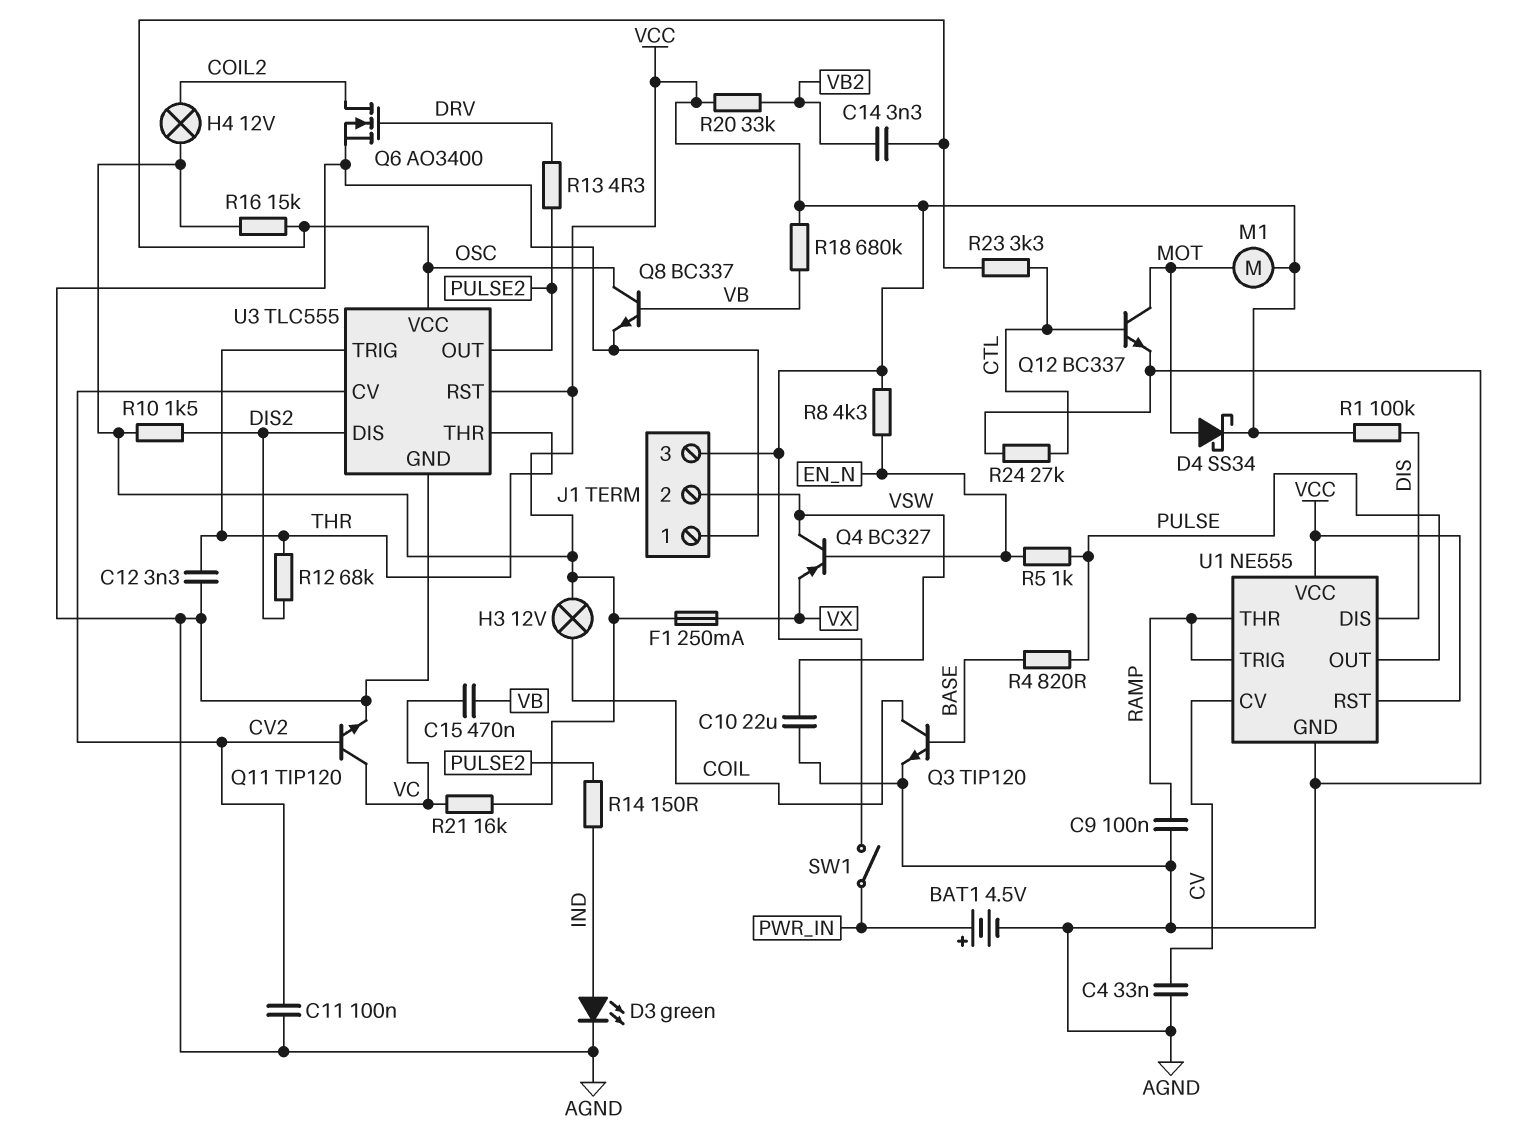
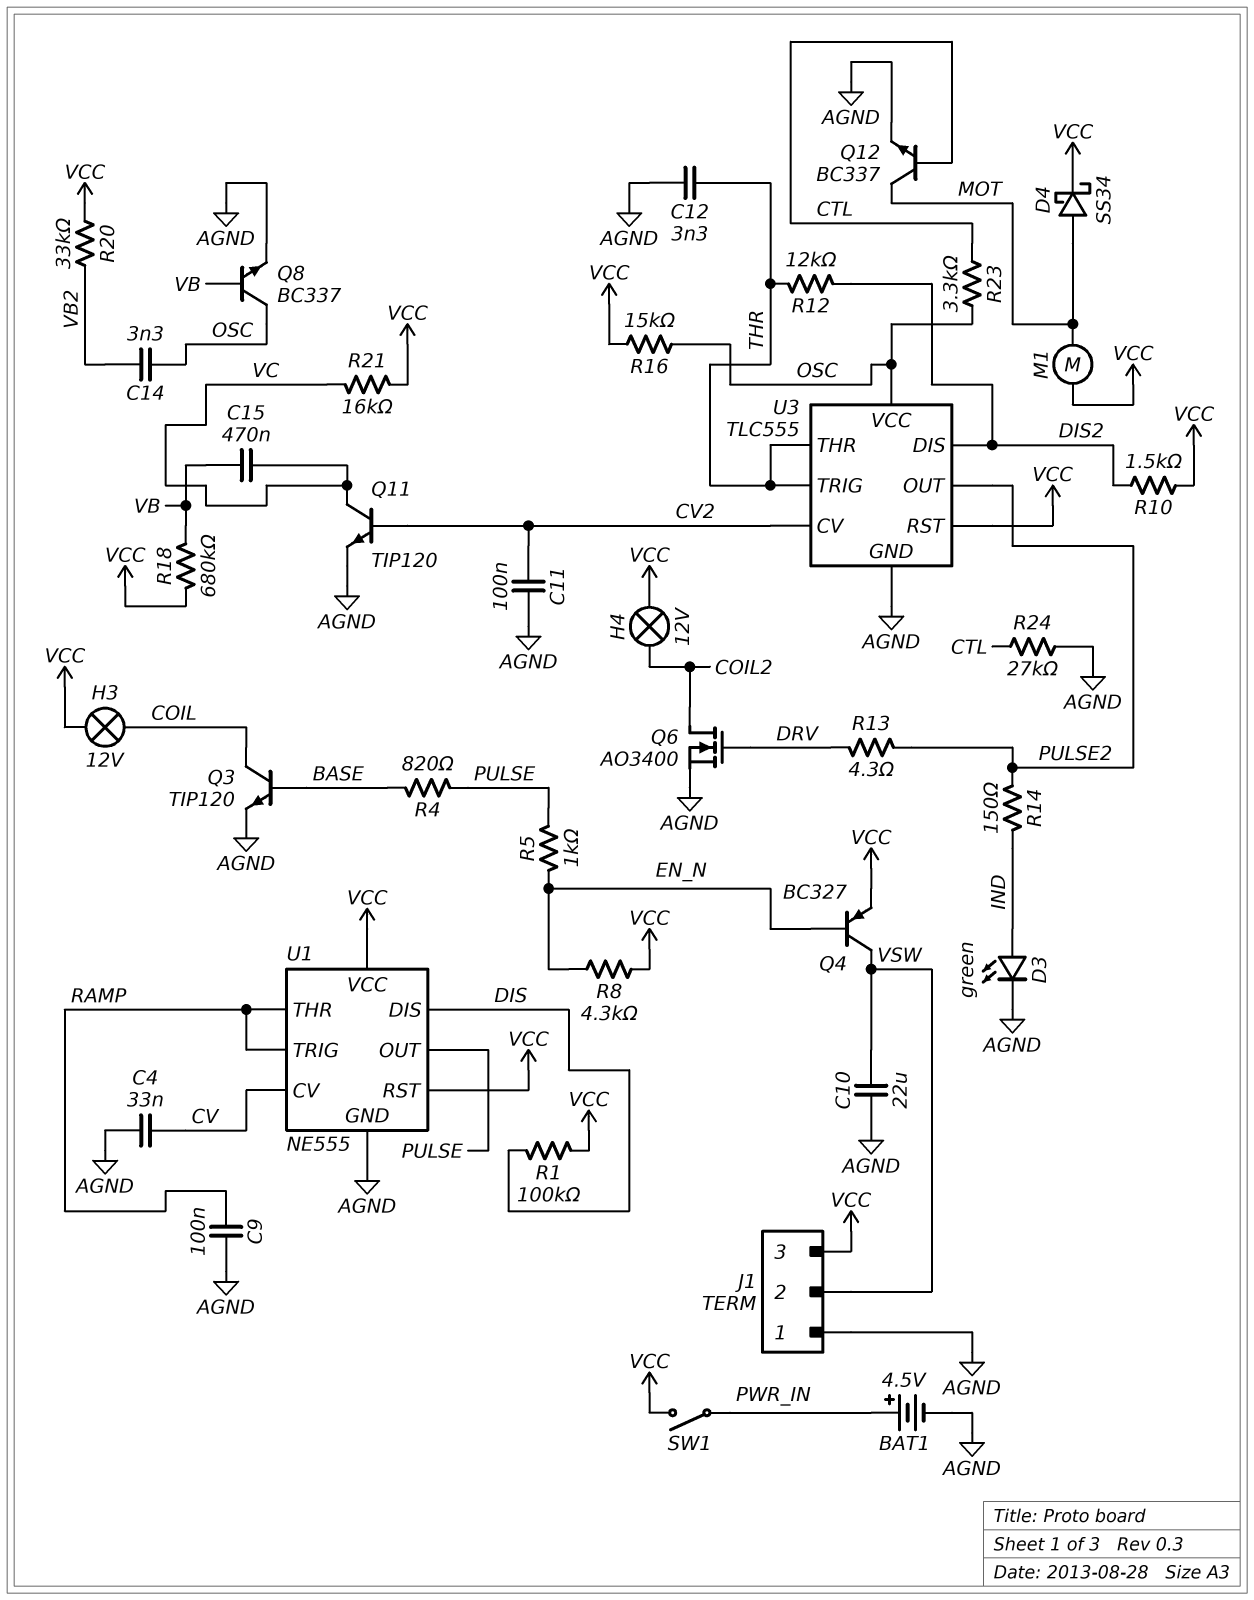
F1: 250mA (VCC, VX) -> none
Q4: PNP BC327 (B EN_N, C VSW, E VX) -> PNP BC327 (B EN_N, C VSW, E VCC)
R12: 68k (DIS2, THR) -> 12k (DIS2, THR)

